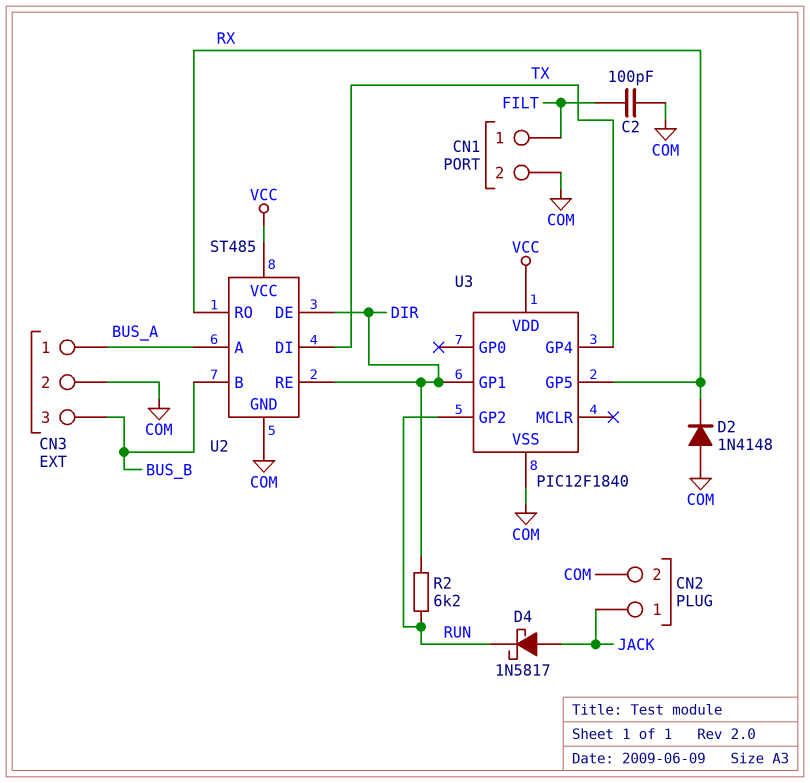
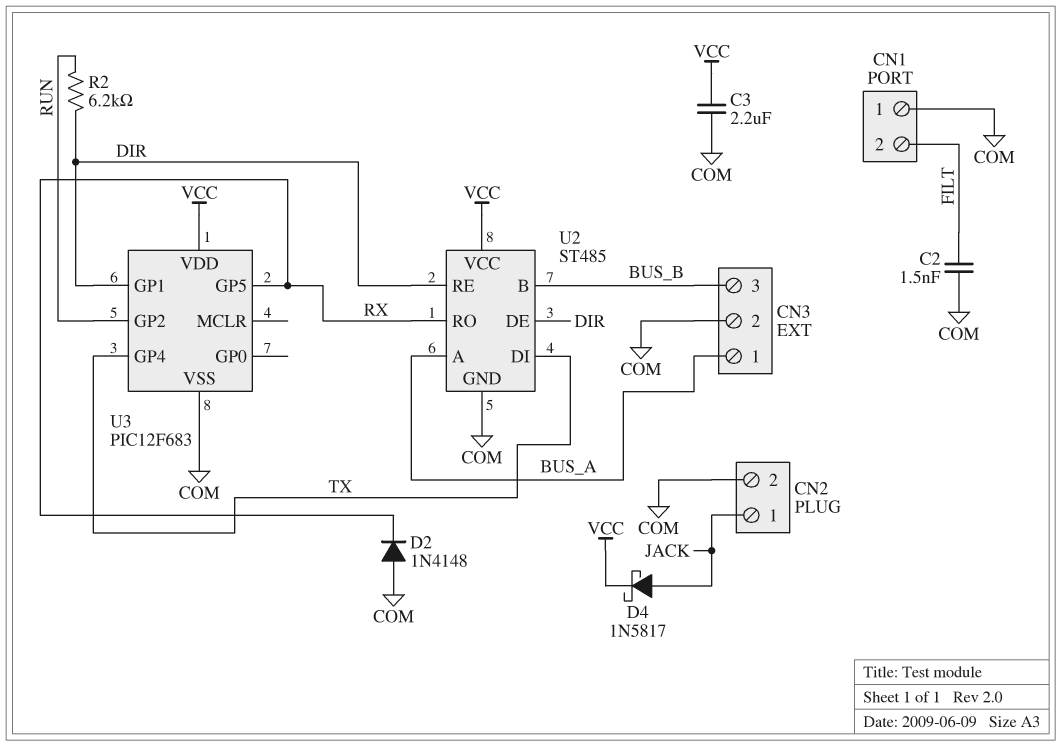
C2: 100pF (COM, FILT) -> 1.5nF (COM, FILT)
C3: none -> 2.2uF (COM, VCC)
CN1 pin 1: FILT -> COM
CN1 pin 2: COM -> FILT
D4: schottky 1N5817 (A JACK, K RUN) -> schottky 1N5817 (A JACK, K VCC)
U3: PIC12F1840 -> PIC12F683

